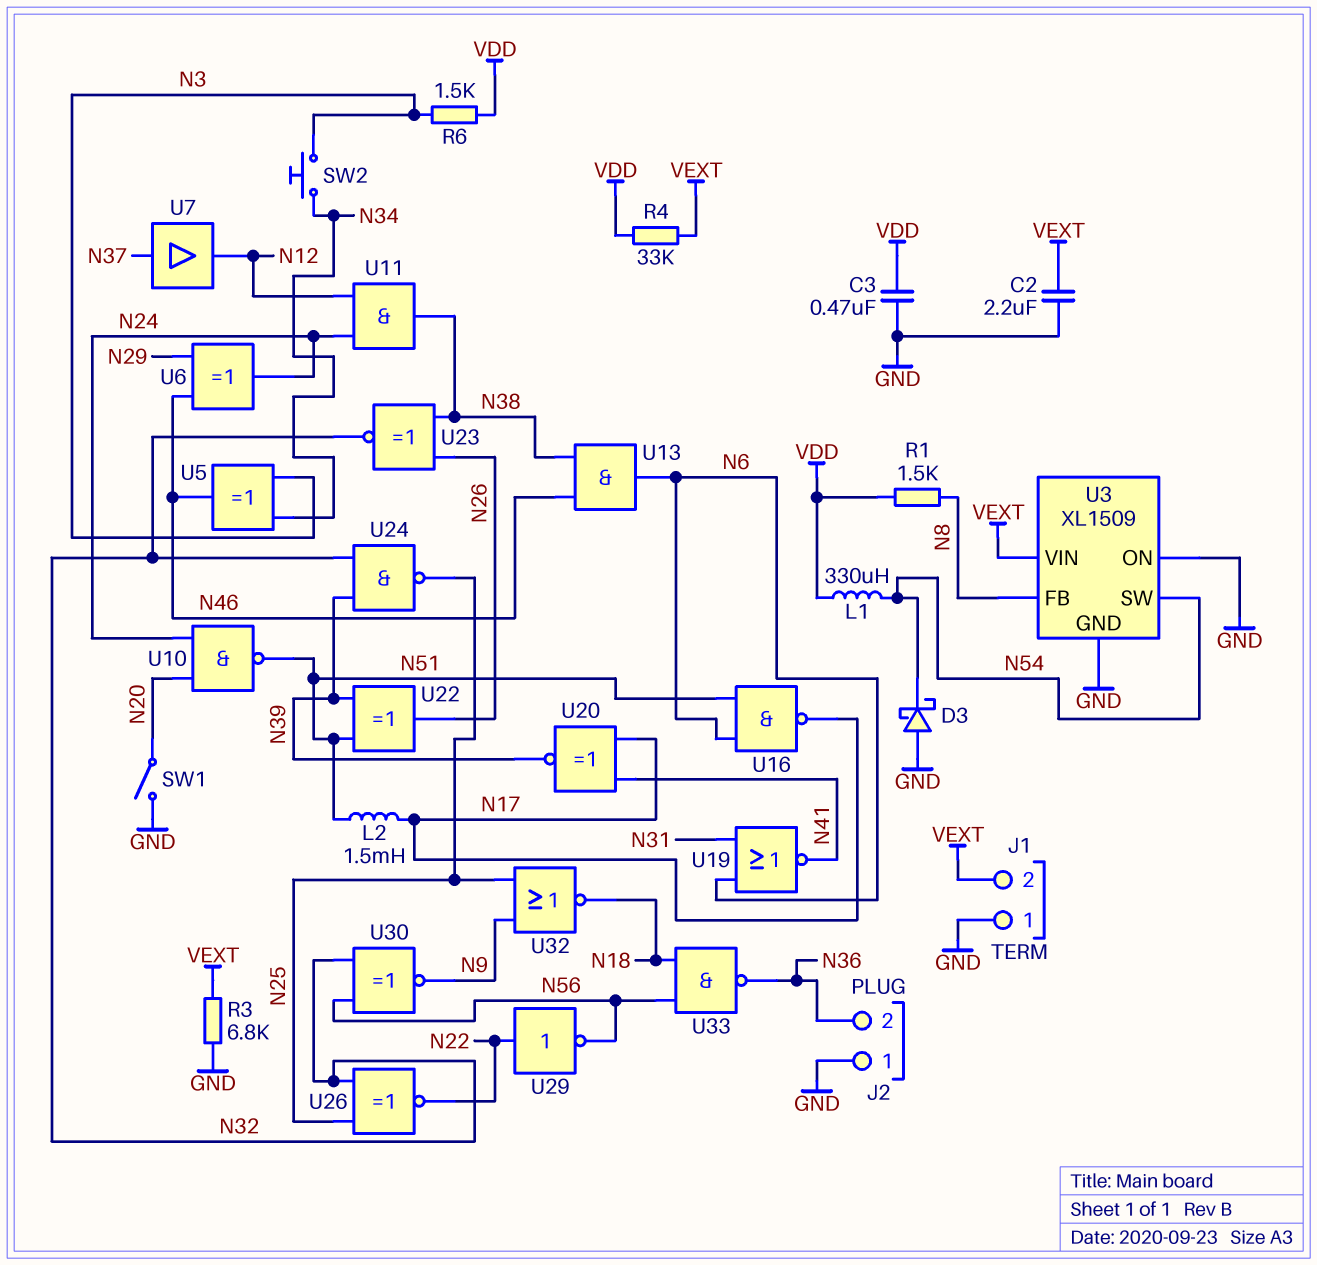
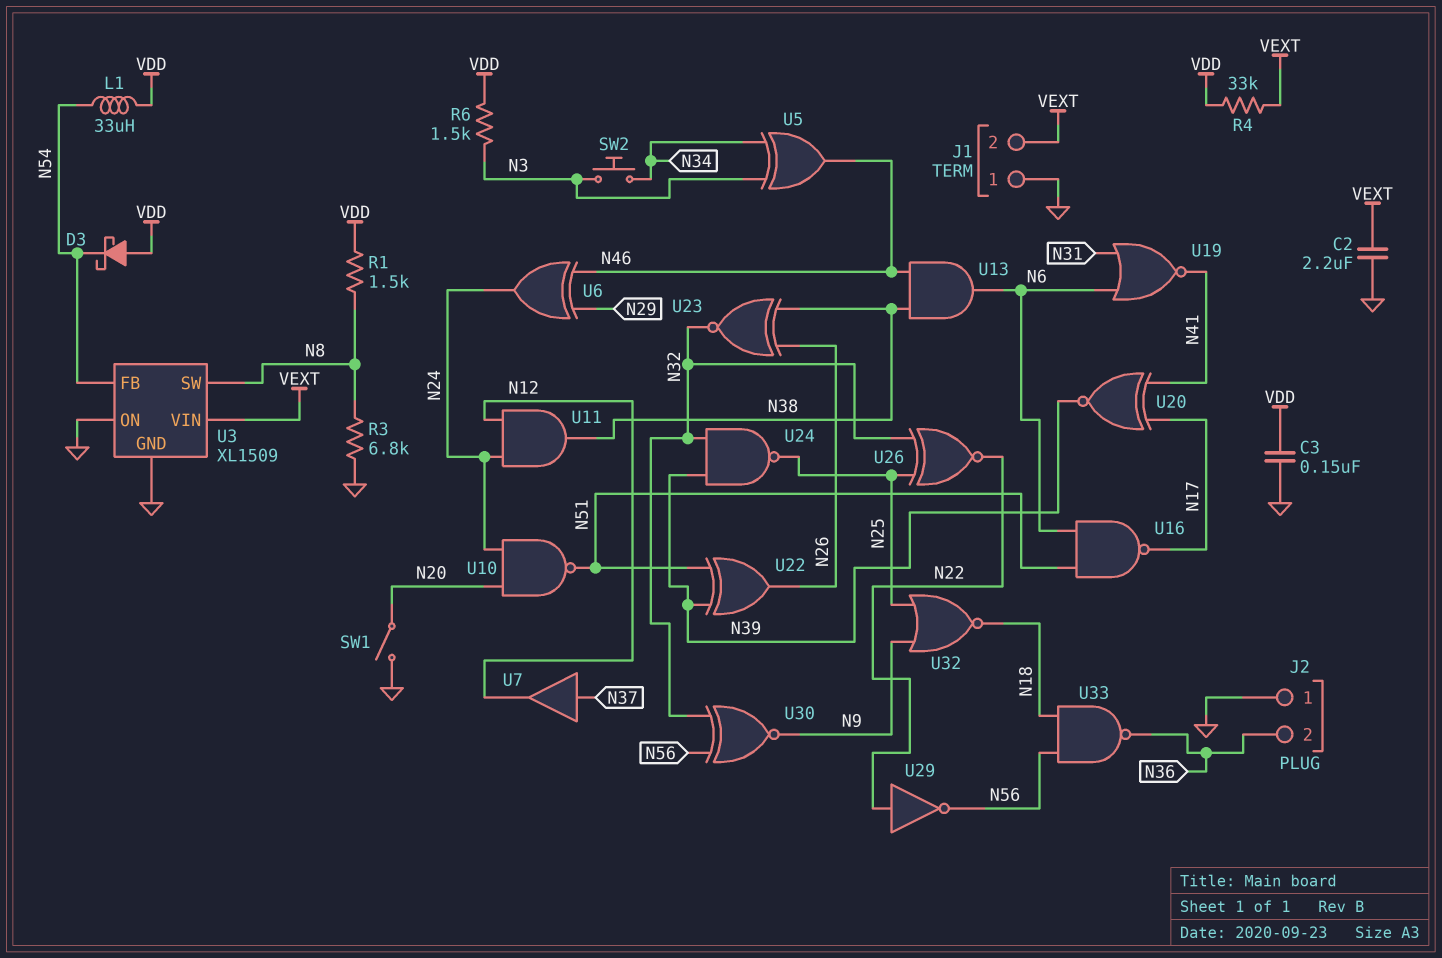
C3: 470nF (GND, VDD) -> 150nF (GND, VDD)
D3: schottky (A GND, K N54) -> schottky (A VDD, K N54)
L1: 330uH (N54, VDD) -> 33uH (N54, VDD)
L2: 1.5mH (N17, N51) -> none
R3: 6.8k (GND, VEXT) -> 6.8k (GND, N8)
U3 pin FB: N8 -> N54
U3 pin SW: N54 -> N8

